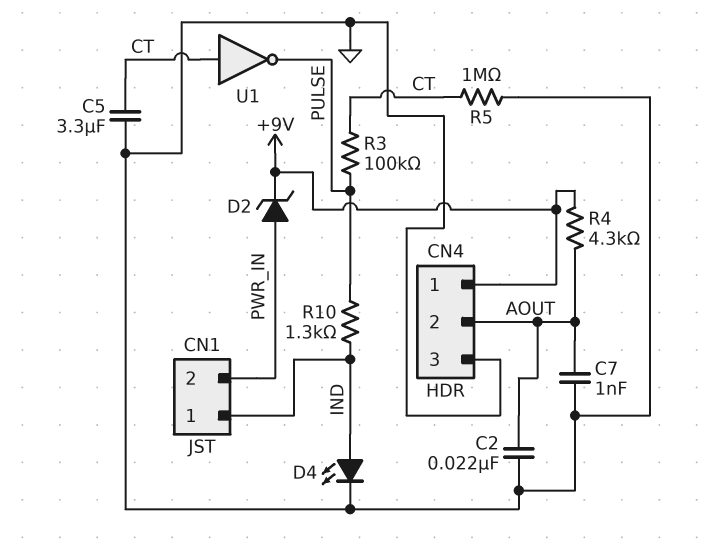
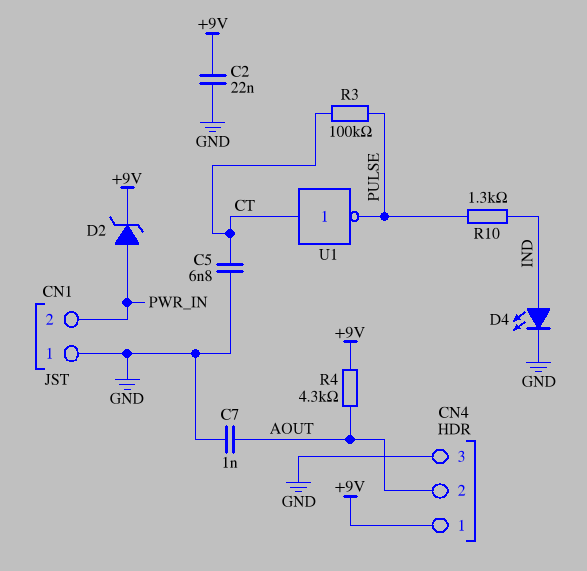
C2: 22nF (AOUT, GND) -> 22nF (+9V, GND)
C5: 3.3uF (CT, GND) -> 6.8nF (CT, GND)
CN1 pin 1: IND -> GND
R5: 1M (CT, GND) -> none

